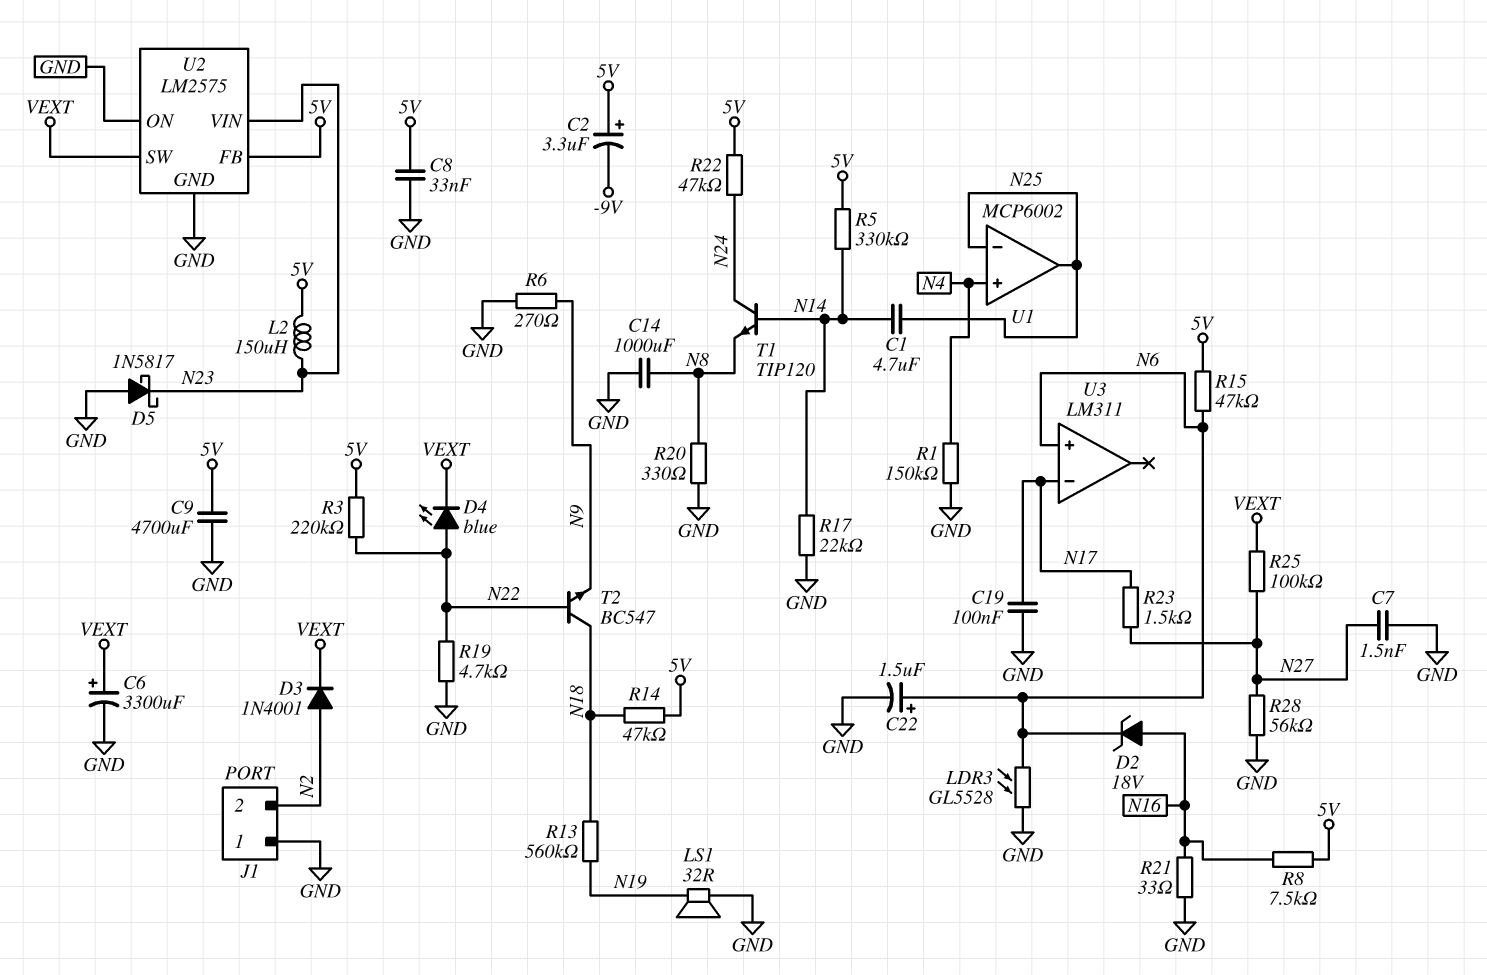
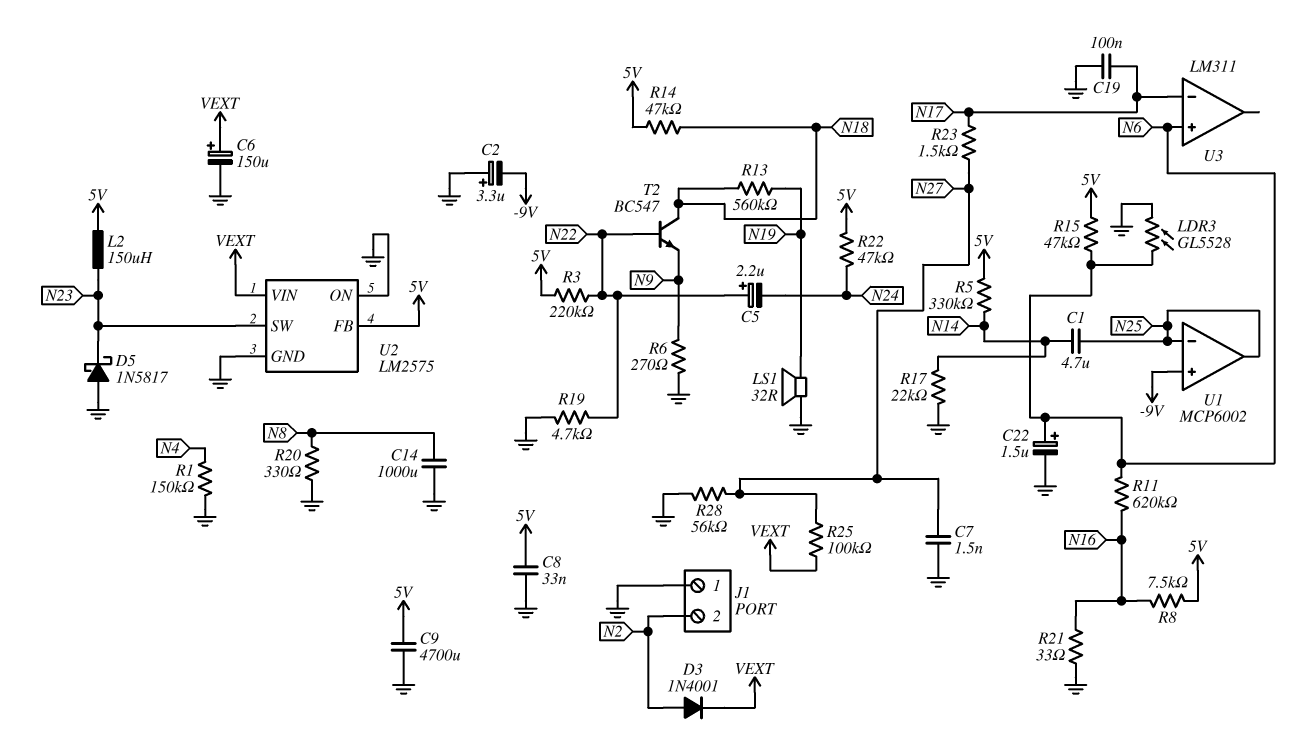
C2: 3.3uF (plus 5V, minus -9V) -> 3.3uF (plus GND, minus -9V)
C5: none -> 2.2uF (plus N22, minus N24)
C6: 3300uF (plus VEXT, minus GND) -> 150uF (plus VEXT, minus GND)
D2: zener 18V (A N16, K N6) -> none
D4: LED blue (A N22, K VEXT) -> none
R11: none -> 620k (N6, N16)
T1: NPN TIP120 (B N14, C N24, E N8) -> none
U1 pin in+: N4 -> -9V
U2 pin SW: VEXT -> N23
U2 pin VIN: N23 -> VEXT

